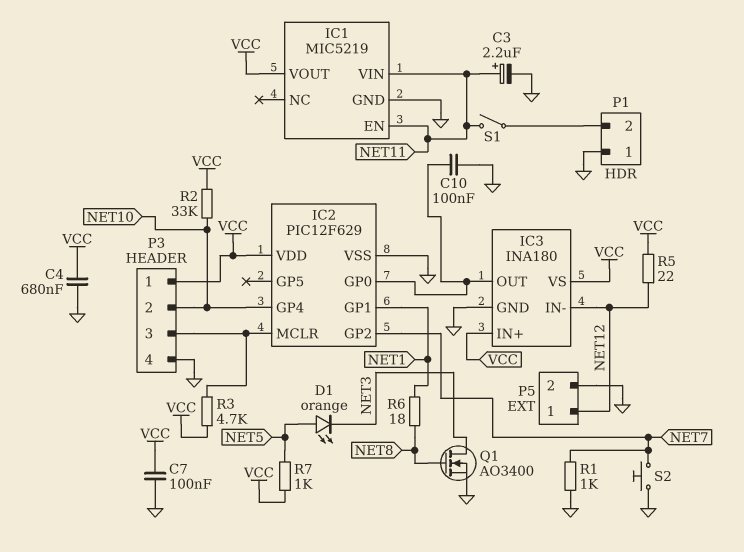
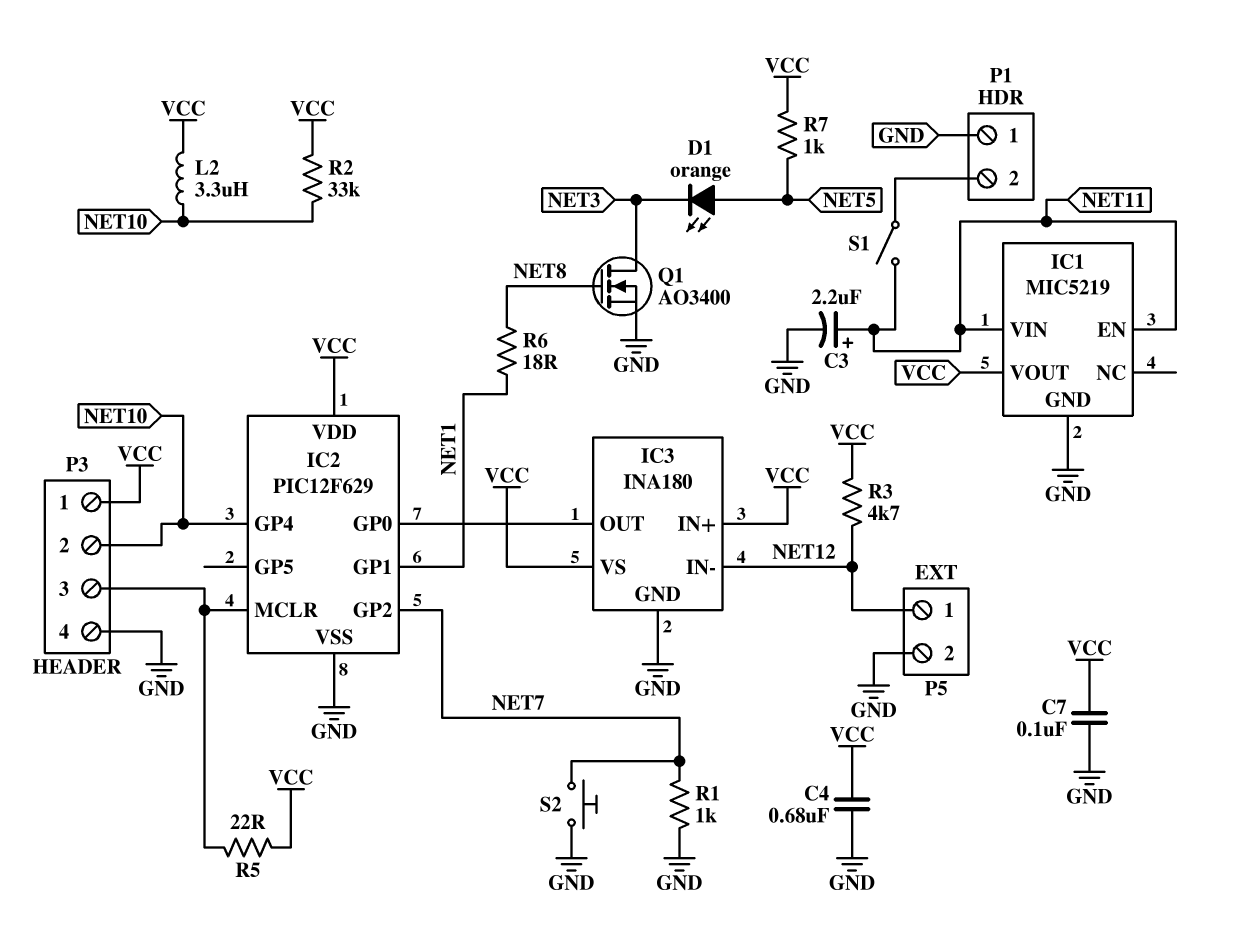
C10: 100nF (GND, IC2/GP0) -> none
L2: none -> 3.3uH (NET10, VCC)
R3: 4.7k (IC2/MCLR, VCC) -> 4.7k (NET12, VCC)
R5: 22 (NET12, VCC) -> 22 (IC2/MCLR, VCC)

